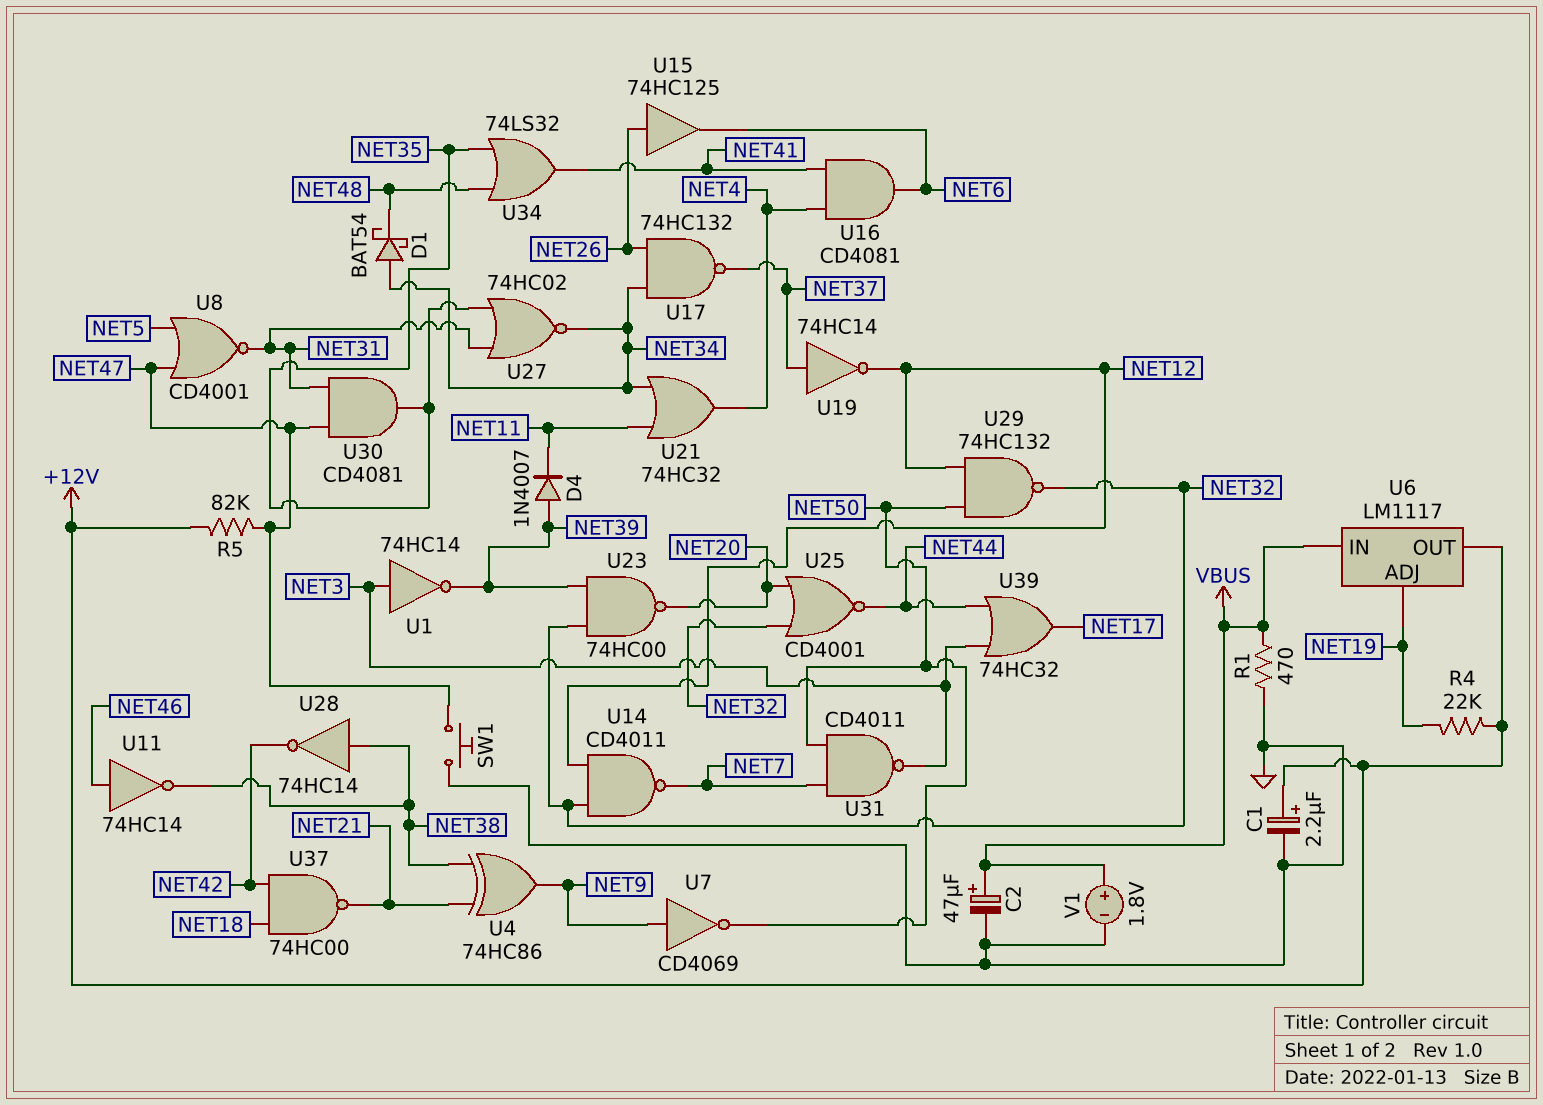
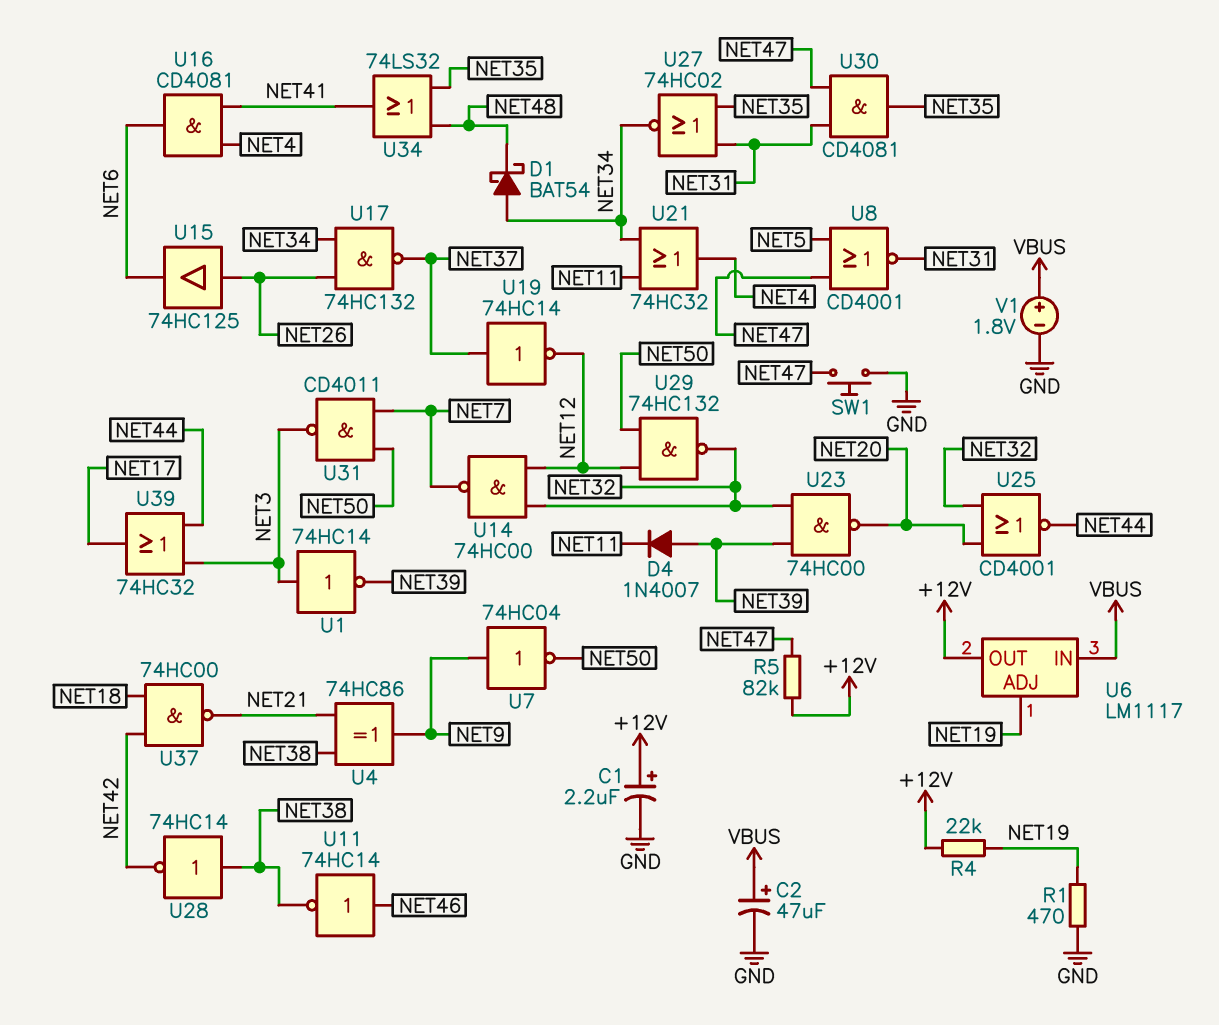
R1: 470 (GND, VBUS) -> 470 (GND, NET19)
U7: NOT CD4069 (in NET9, out NET50) -> NOT 74HC04 (in NET9, out NET50)
U14: NAND CD4011 (in NET12, in NET32, out NET7) -> NAND 74HC00 (in NET12, in NET32, out NET7)

